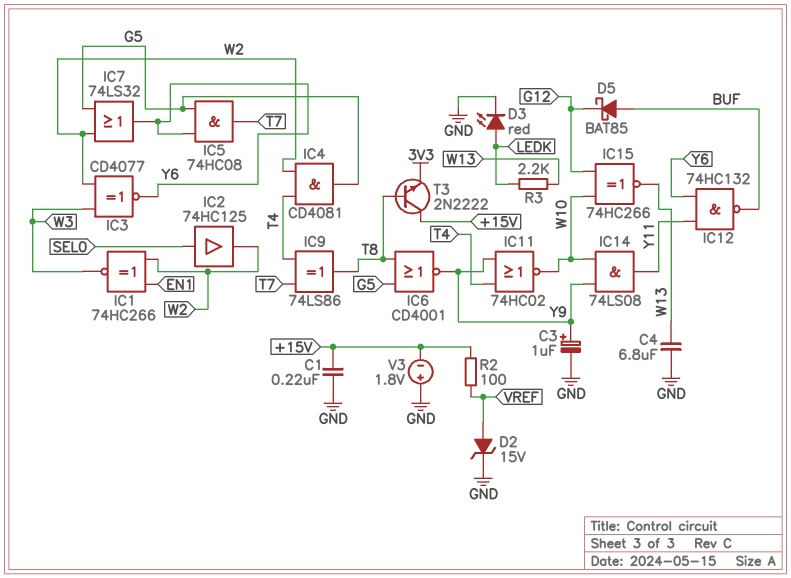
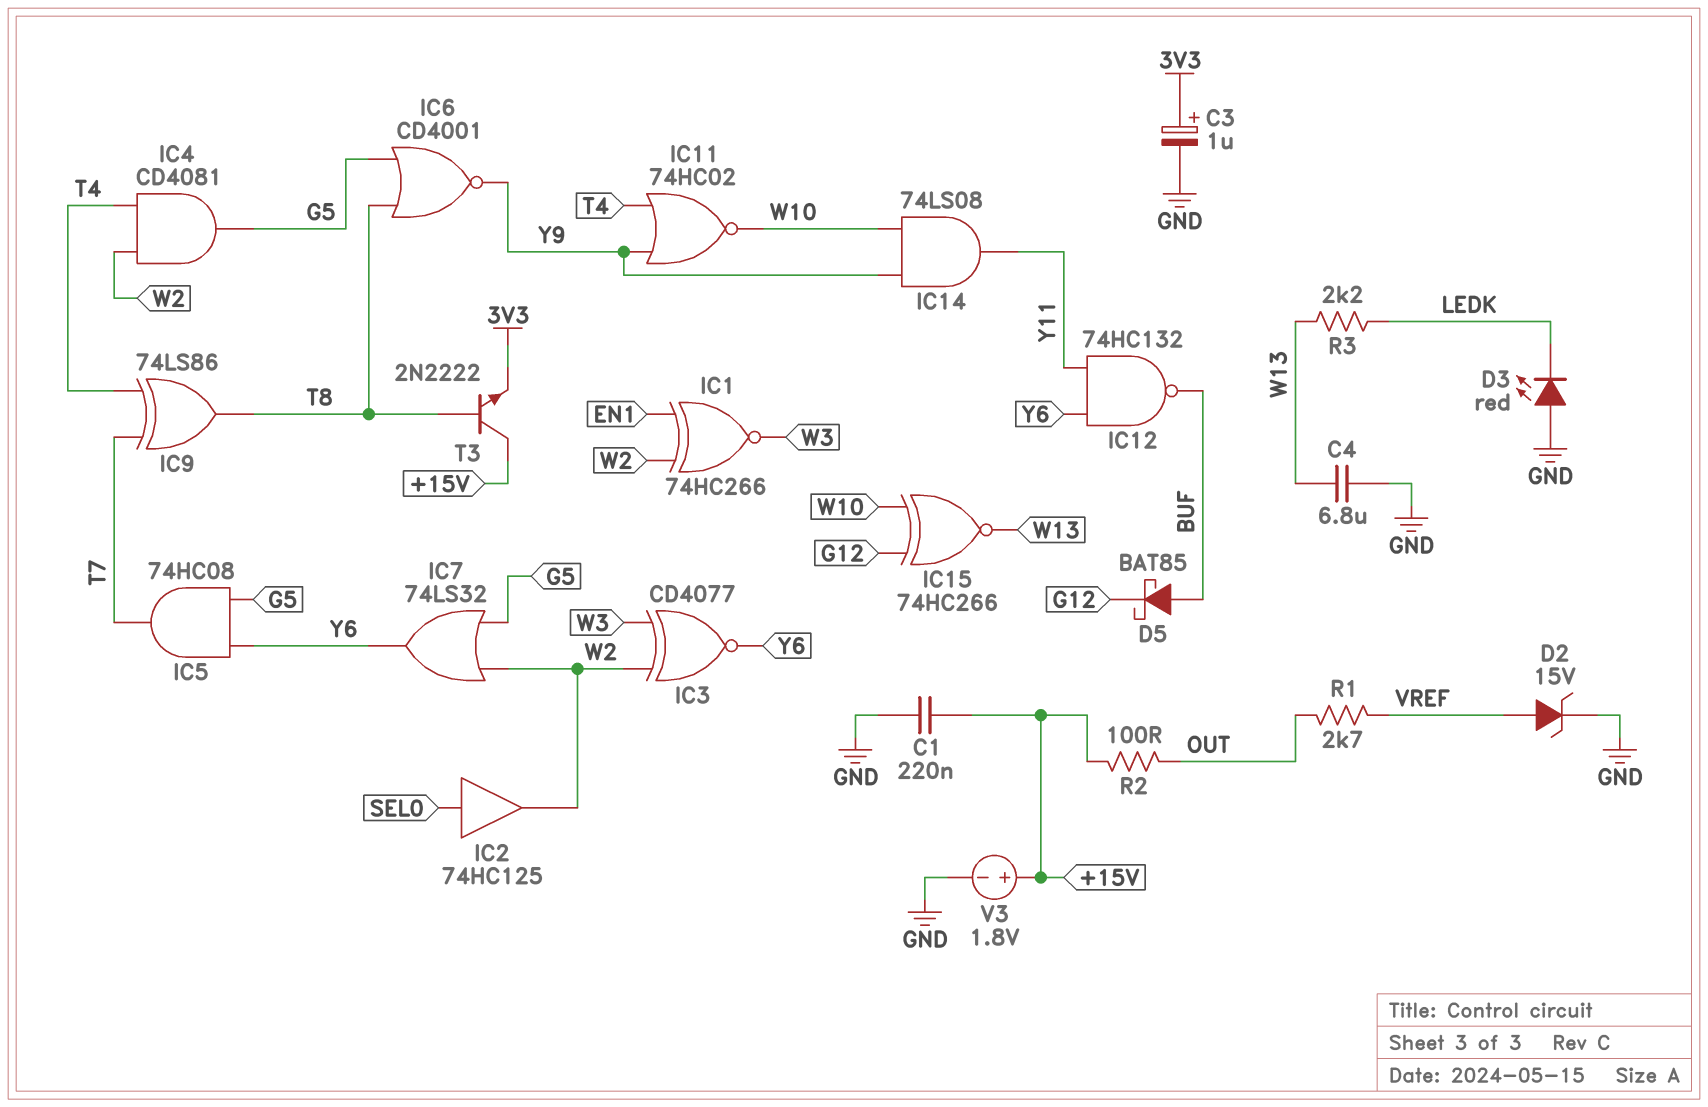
C3: 1uF (plus Y9, minus GND) -> 1uF (plus 3V3, minus GND)
D3: LED red (A LEDK, K GND) -> LED red (A GND, K LEDK)
R1: none -> 2.7k (OUT, VREF)
R2: 100 (+15V, VREF) -> 100 (+15V, OUT)
V3: 1.8V (plus GND, minus +15V) -> 1.8V (plus +15V, minus GND)

